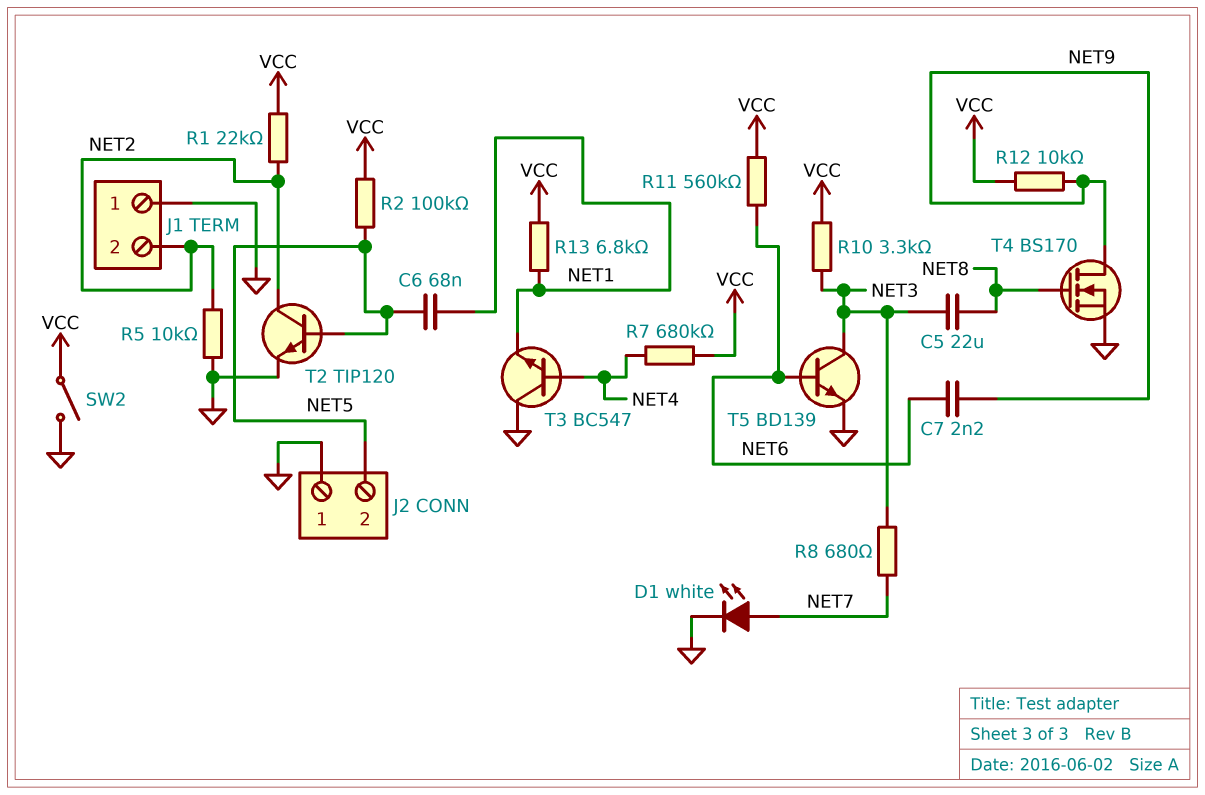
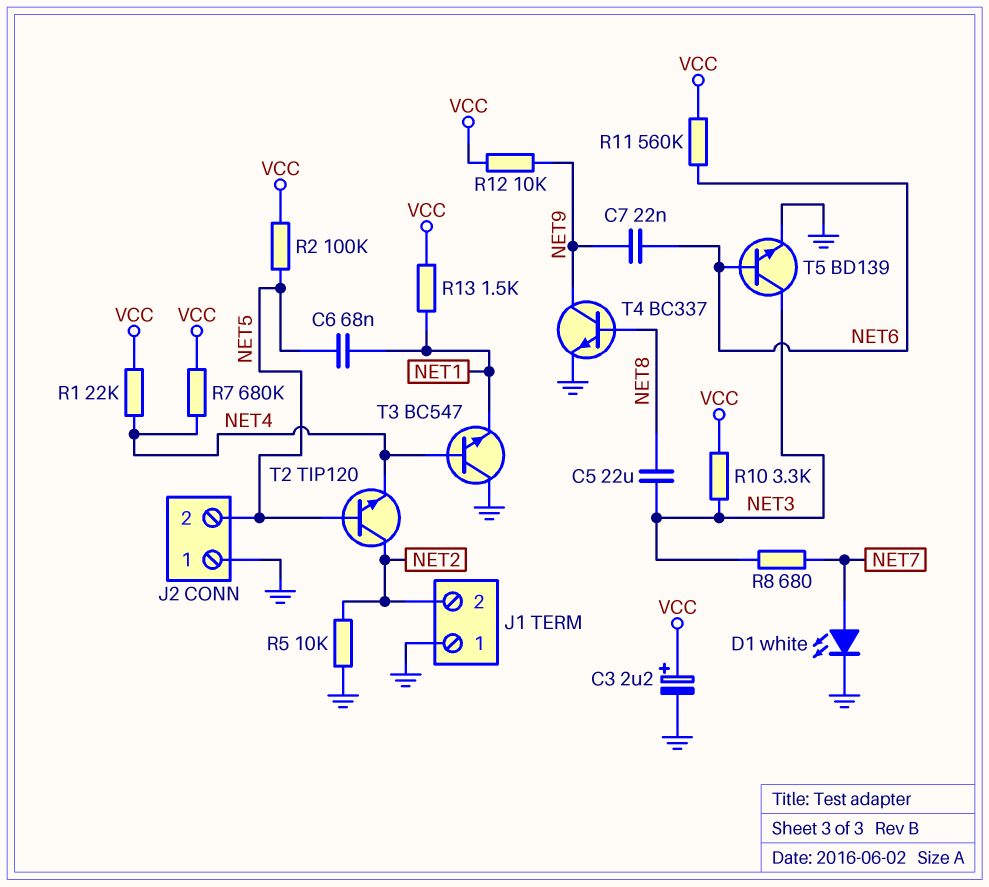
C3: none -> 2.2uF (plus VCC, minus GND)
C7: 2.2nF (NET6, NET9) -> 22nF (NET6, NET9)
R1: 22k (NET2, VCC) -> 22k (NET4, VCC)
R13: 6.8k (NET1, VCC) -> 1.5k (NET1, VCC)
SW2: switch (GND, VCC) -> none
T2: NPN TIP120 (B NET5, C NET2, E GND) -> NPN TIP120 (B NET5, C NET2, E NET4)
T4: NMOS BS170 (G NET8, D NET9, S GND) -> NPN BC337 (B NET8, C NET9, E GND)

